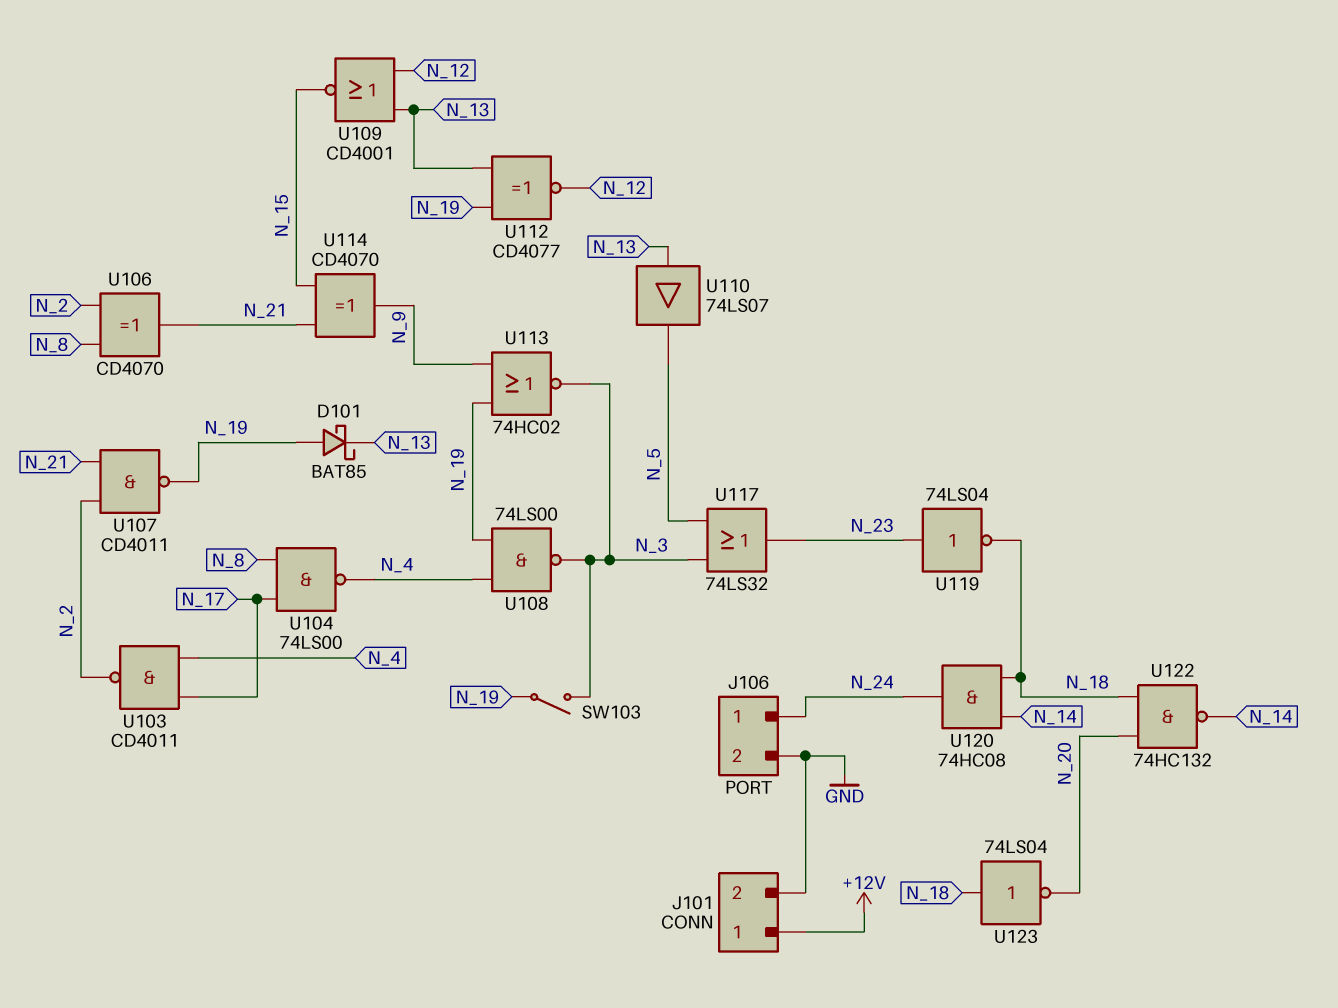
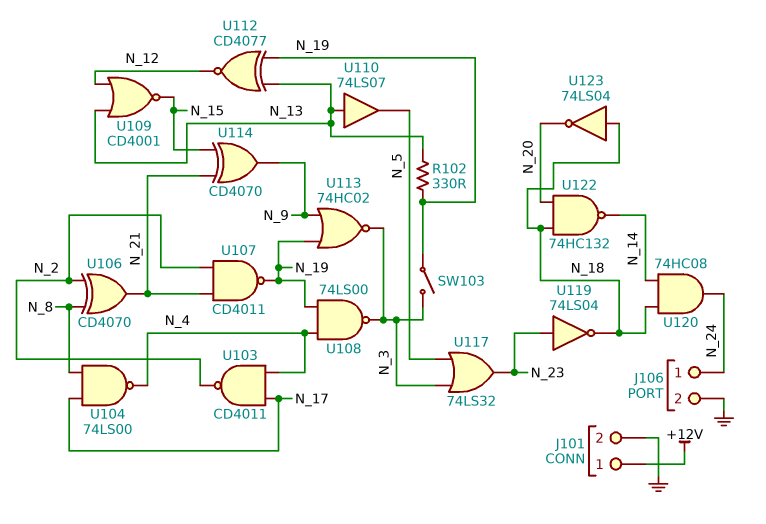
D101: schottky BAT85 (A N_19, K N_13) -> none
R102: none -> 330 (N_13, N_19)

